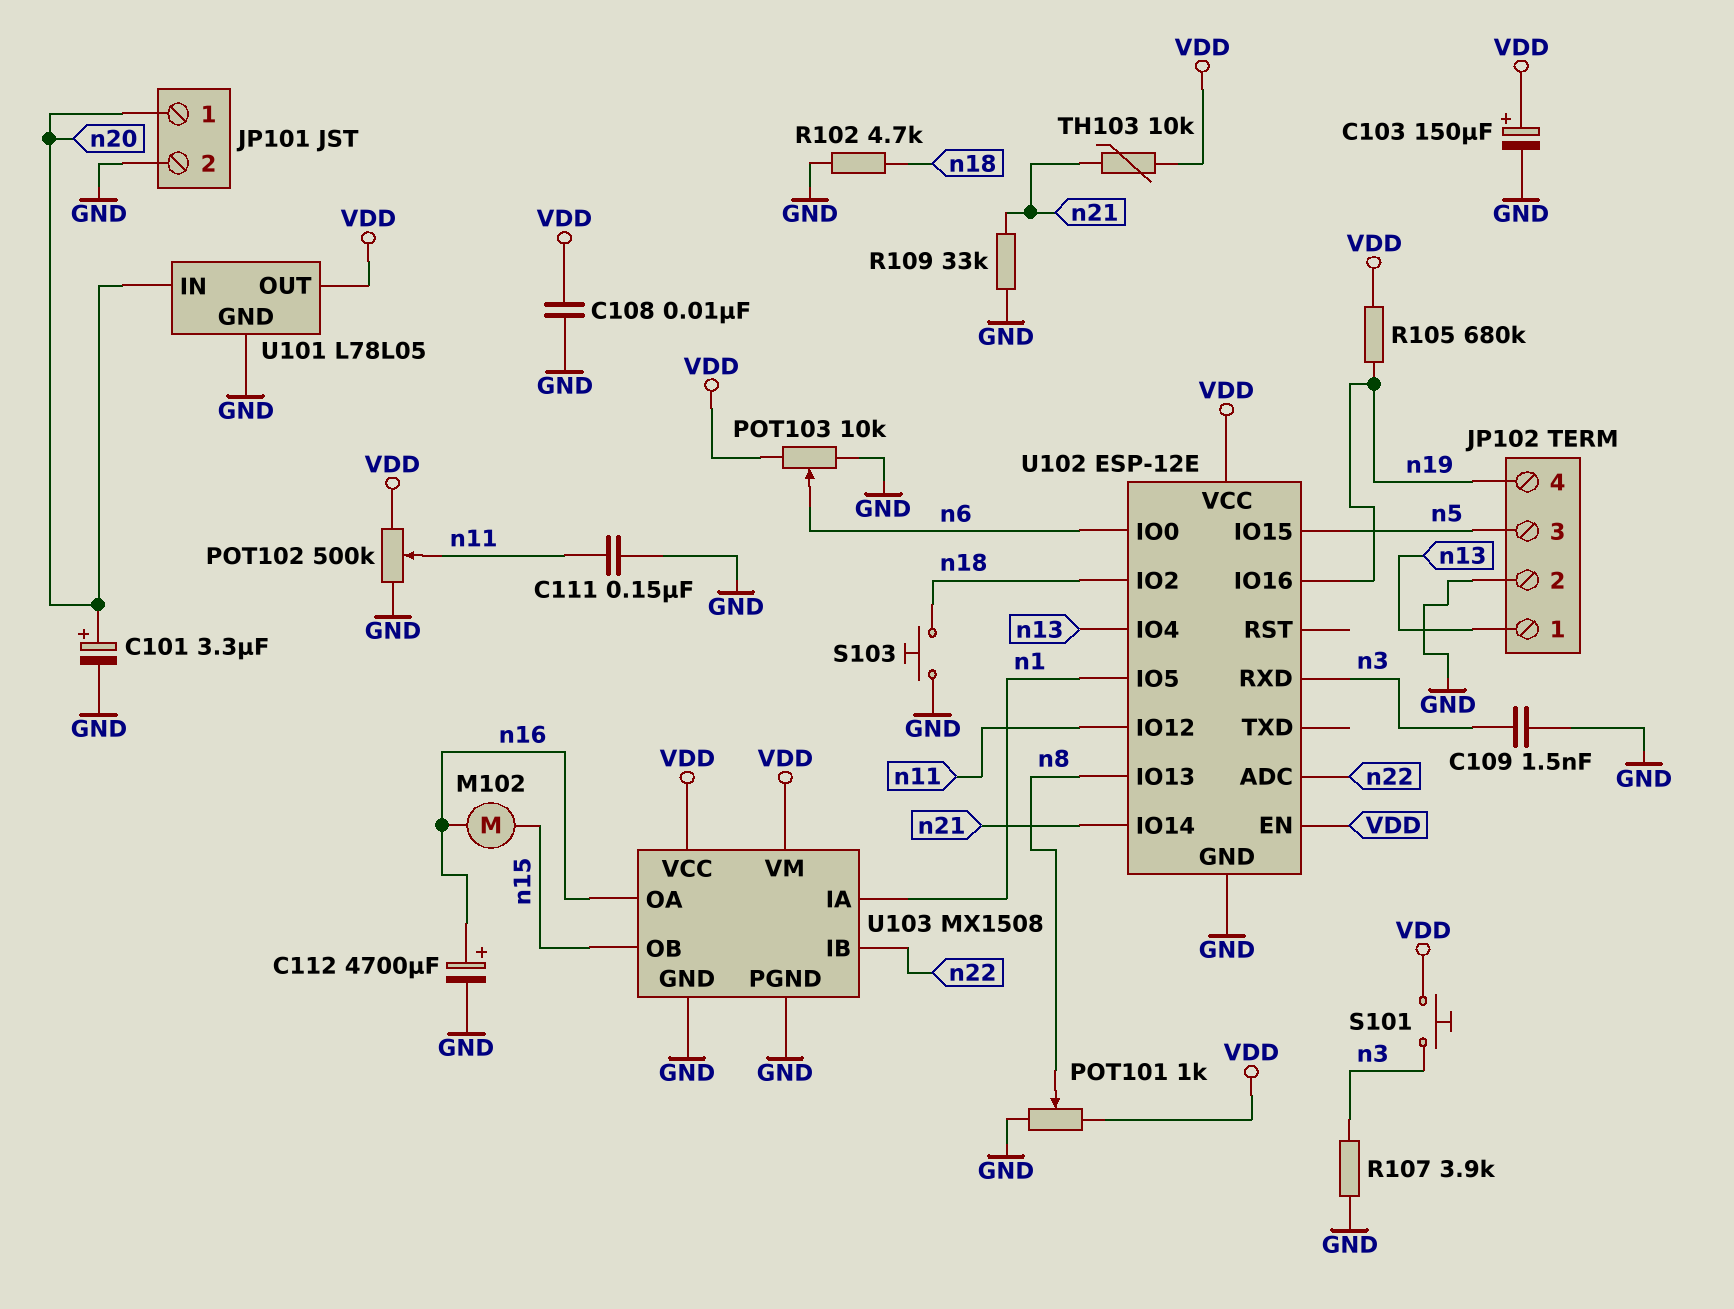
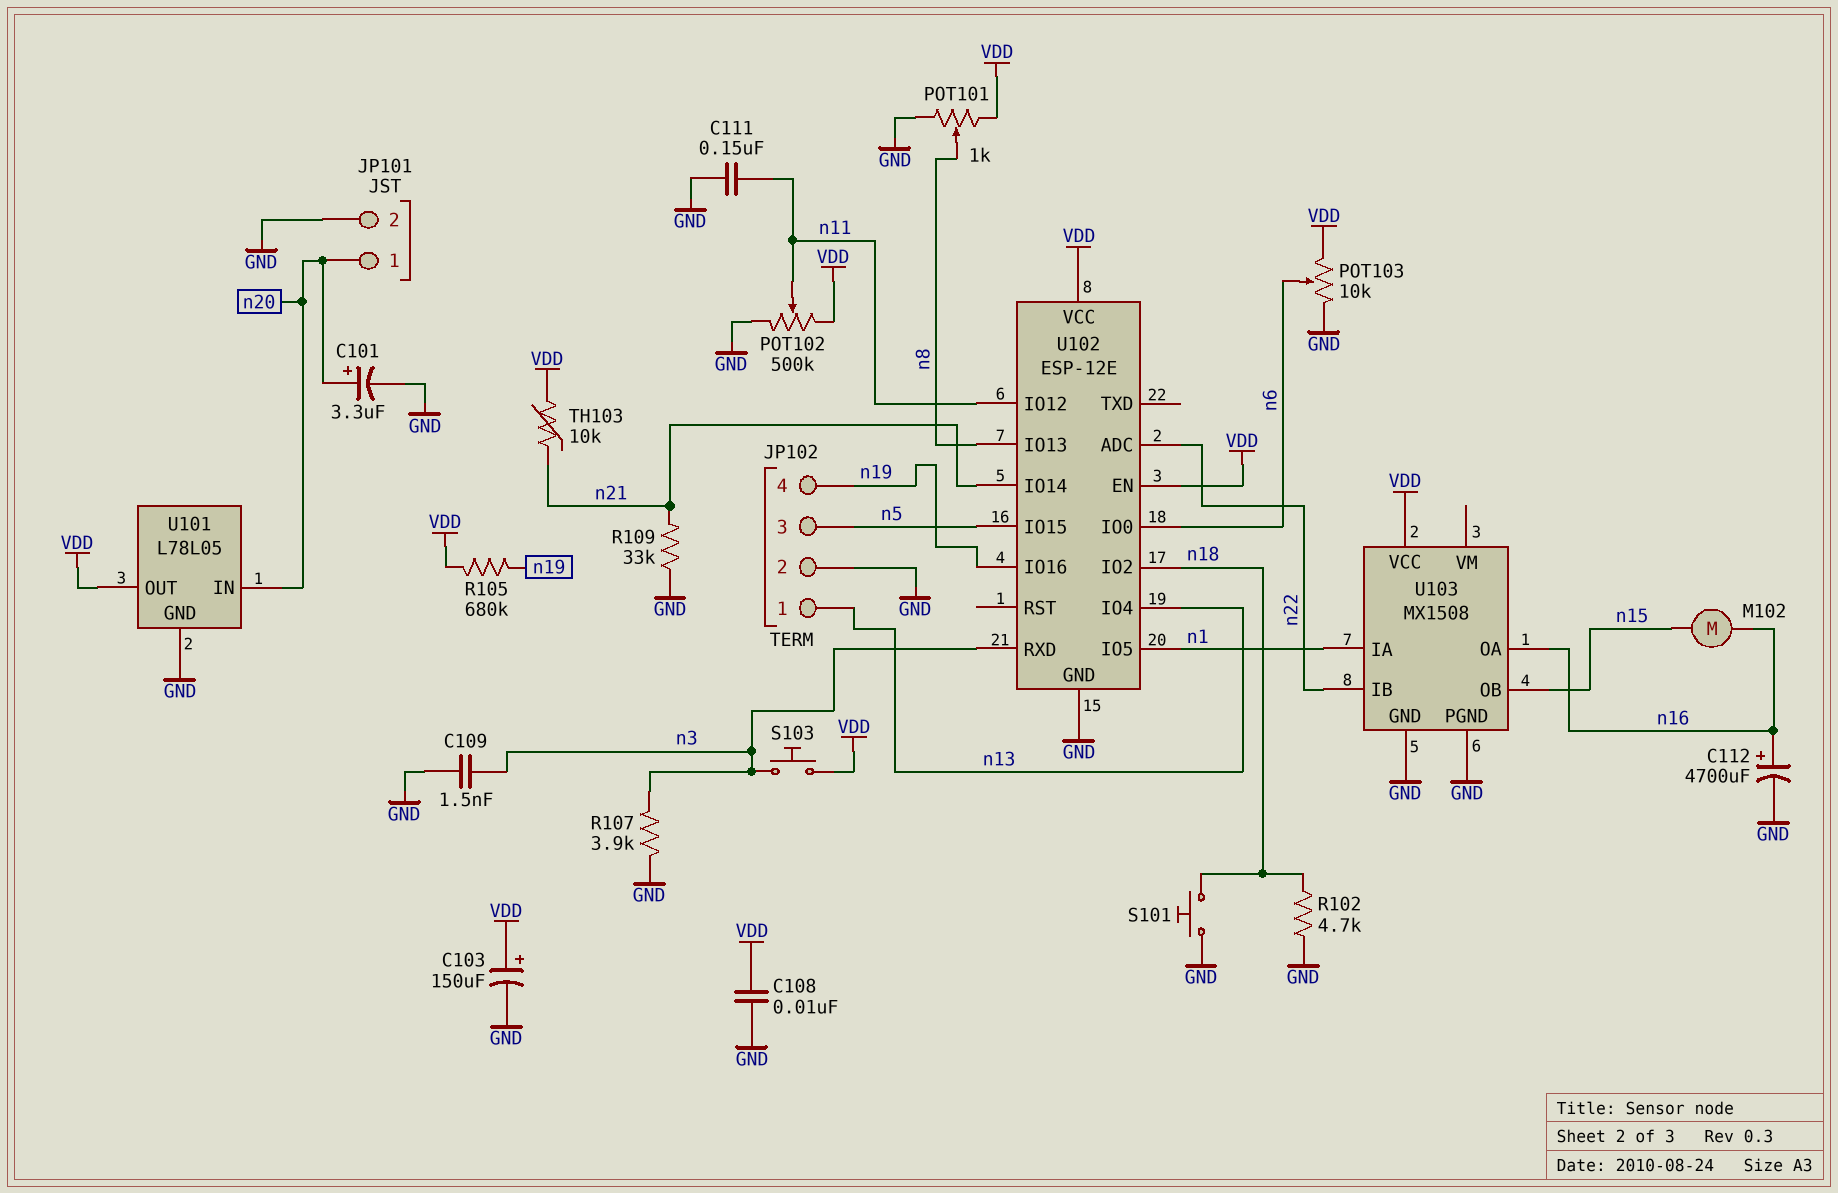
S101: button (VDD, n3) -> button (GND, n18)
S103: button (GND, n18) -> button (VDD, n3)
U103 pin VM: VDD -> none

